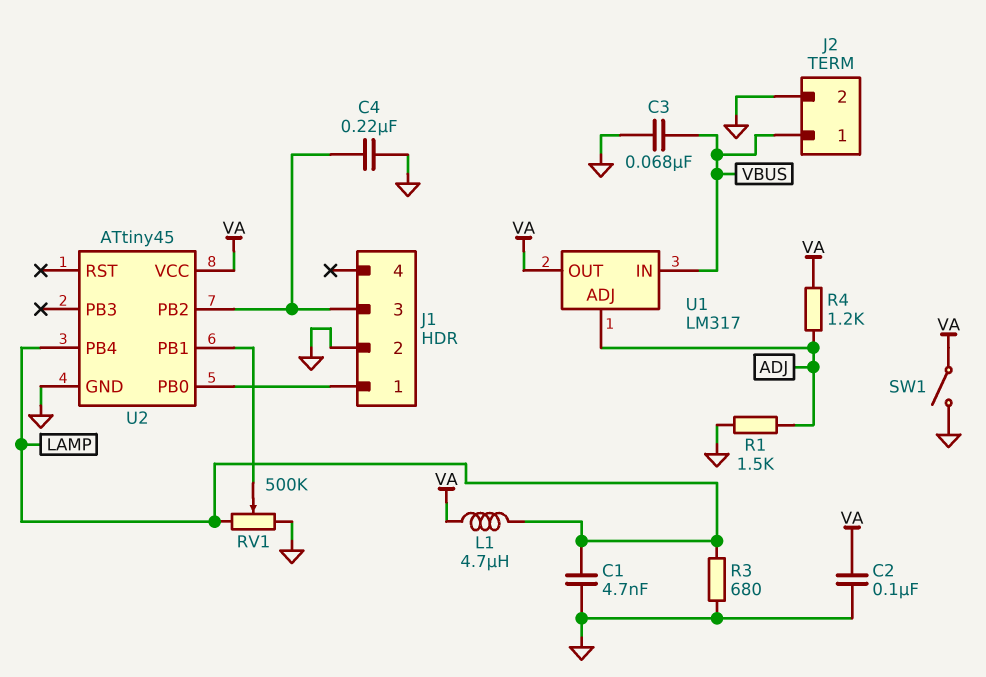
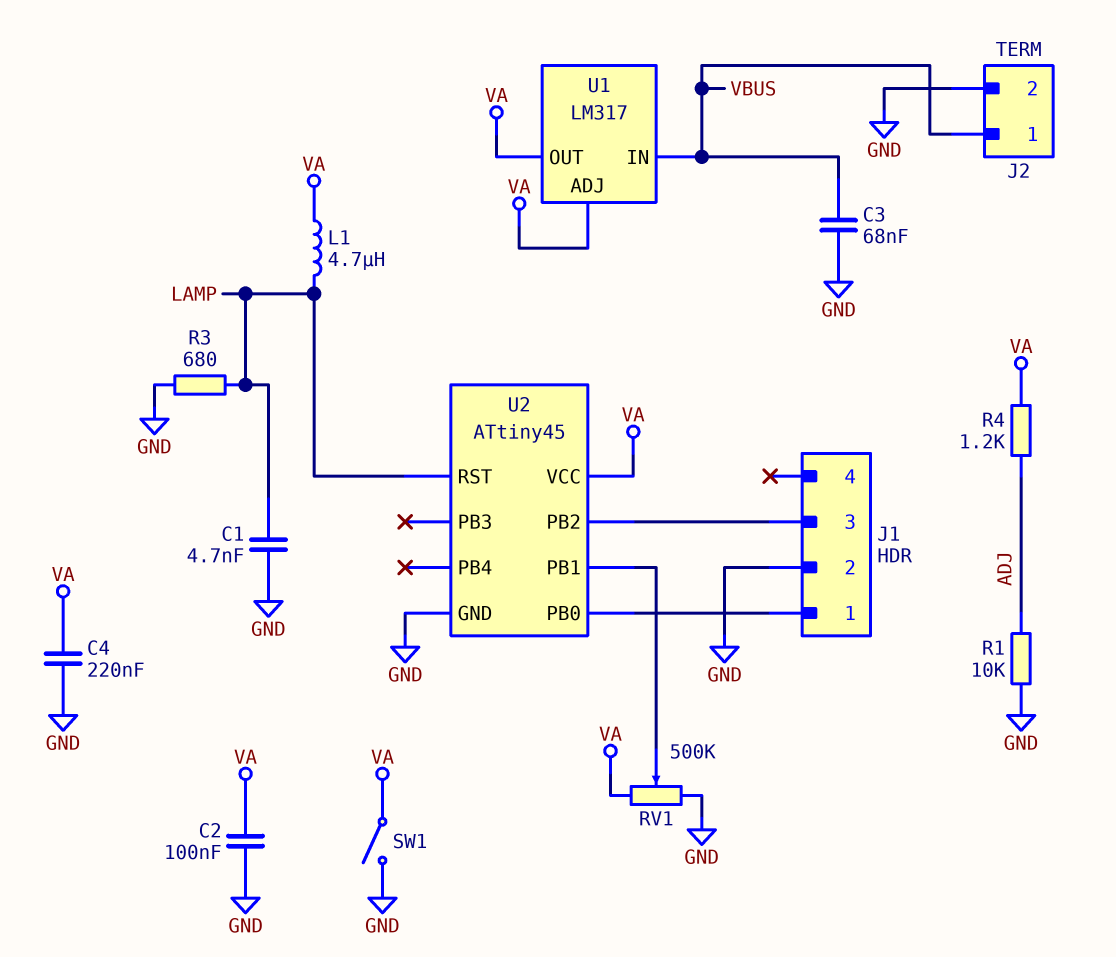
C4: 220nF (GND, J1/3) -> 220nF (GND, VA)
R1: 1.5k (ADJ, GND) -> 10k (ADJ, GND)
RV1: 500k (GND, LAMP, wiper U2/PB1) -> 500k (GND, VA, wiper U2/PB1)
U1 pin ADJ: ADJ -> VA
U2 pin PB4: LAMP -> none
U2 pin RST: none -> LAMP

